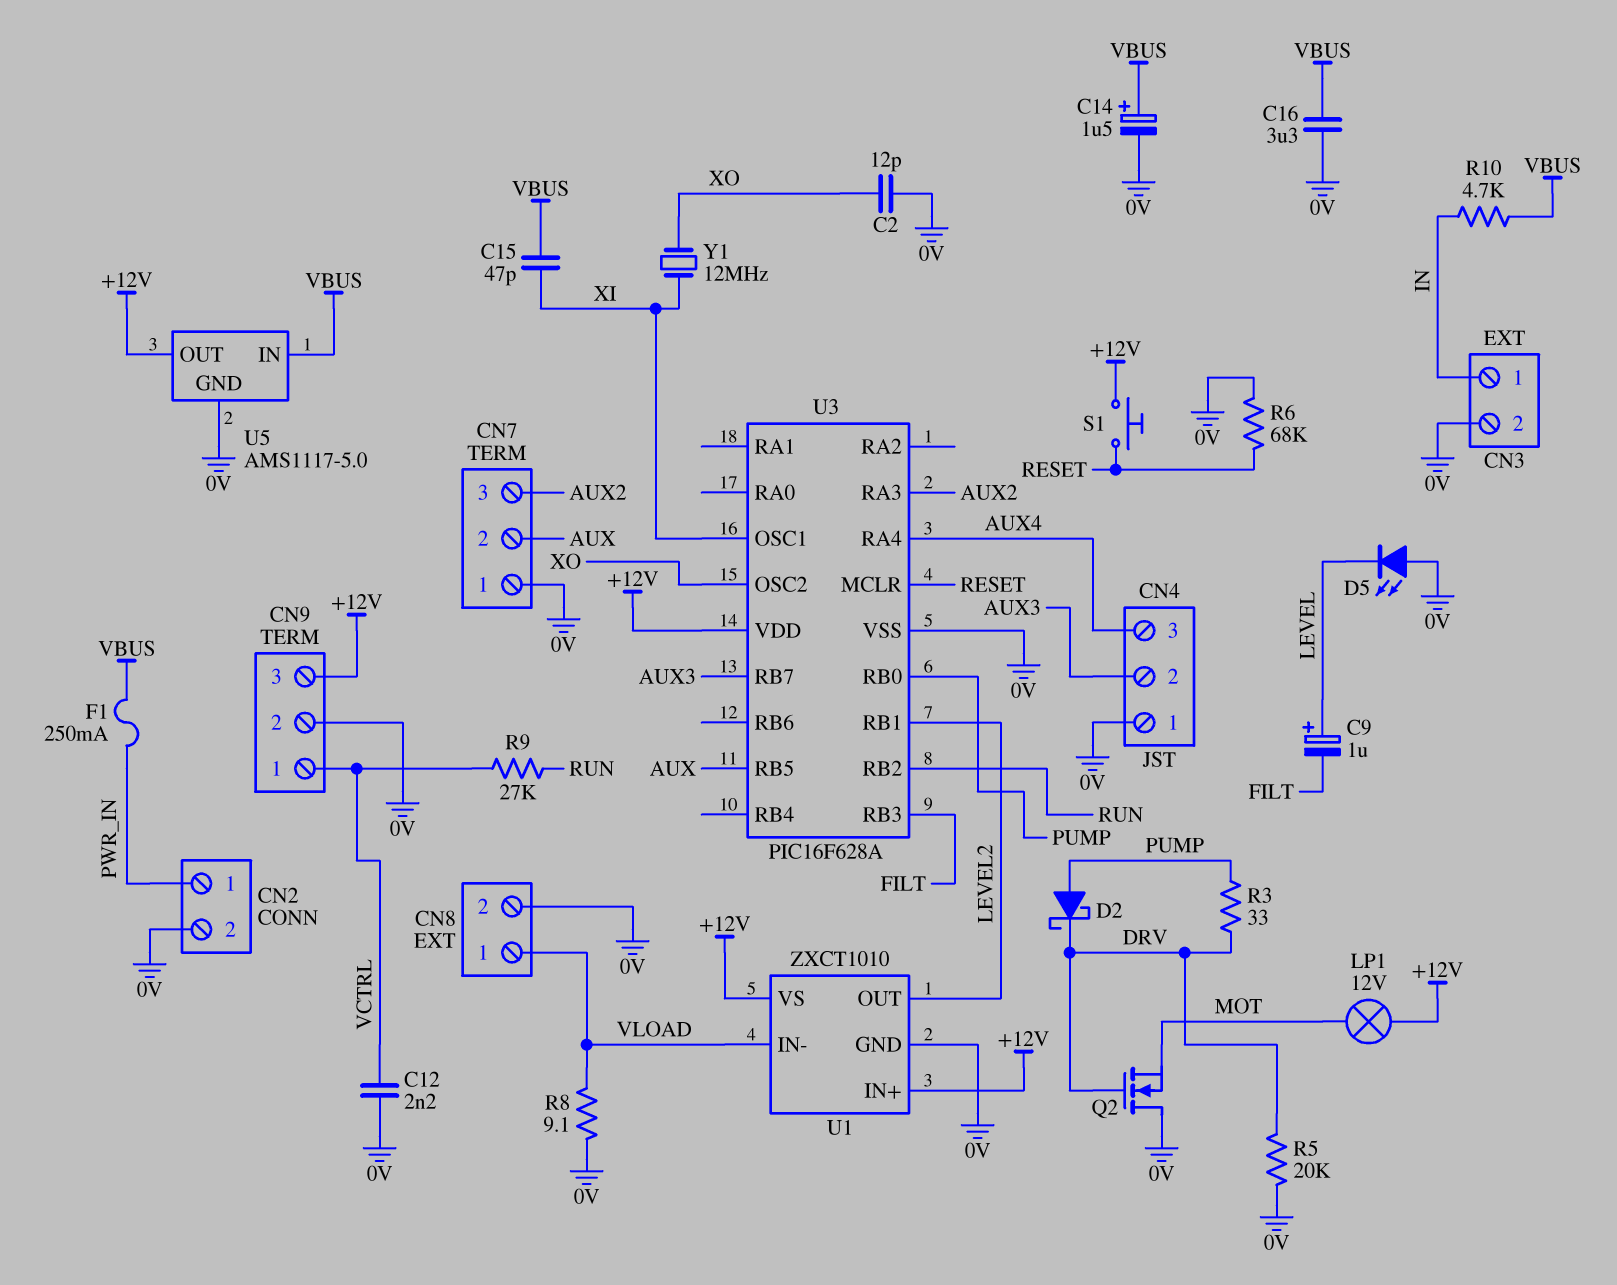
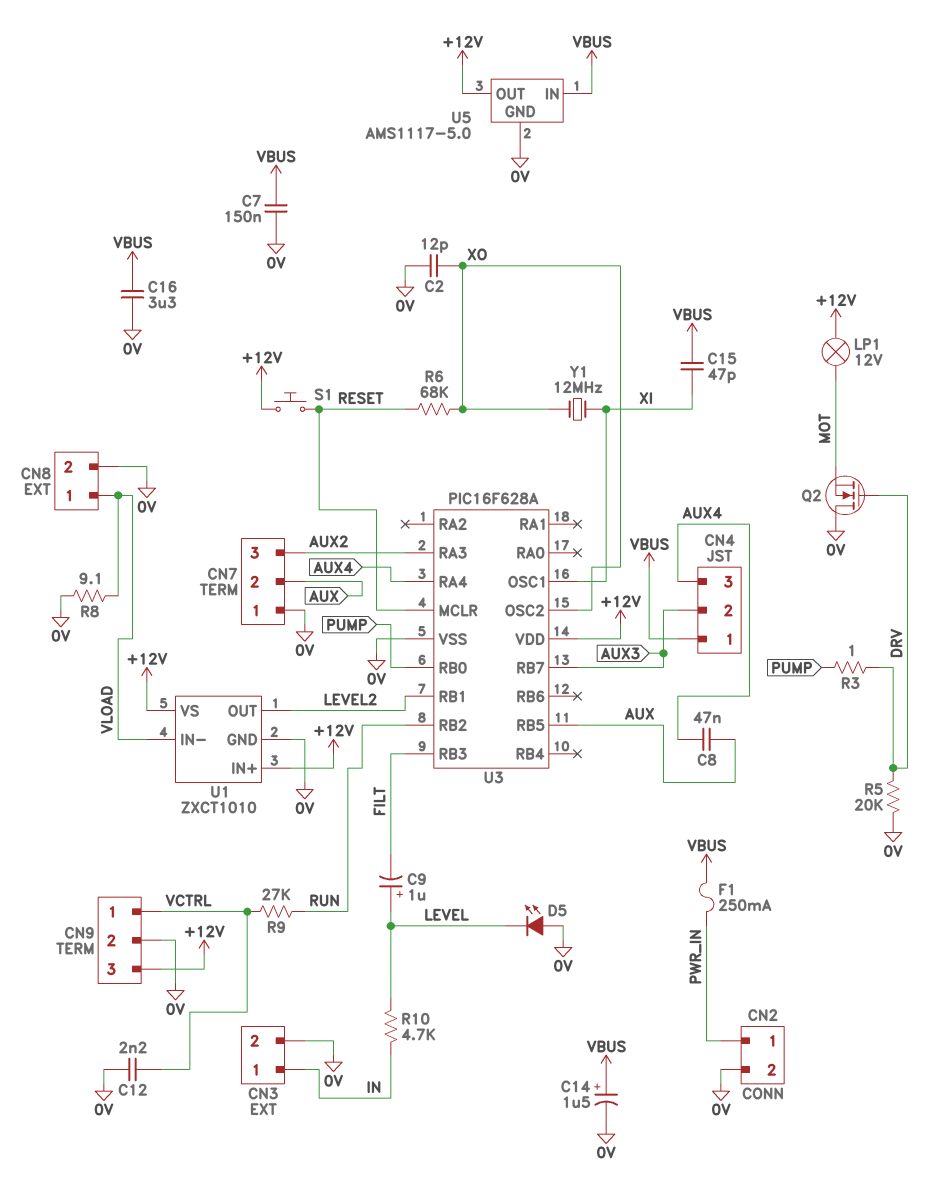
C7: none -> 150nF (0V, VBUS)
C8: none -> 47nF (AUX, AUX4)
CN4 pin 1: 0V -> VBUS
D2: schottky (A PUMP, K DRV) -> none
R3: 33 (DRV, PUMP) -> 1 (DRV, PUMP)
R6: 68k (0V, RESET) -> 68k (RESET, XO)
R10: 4.7k (IN, VBUS) -> 4.7k (IN, LEVEL)

